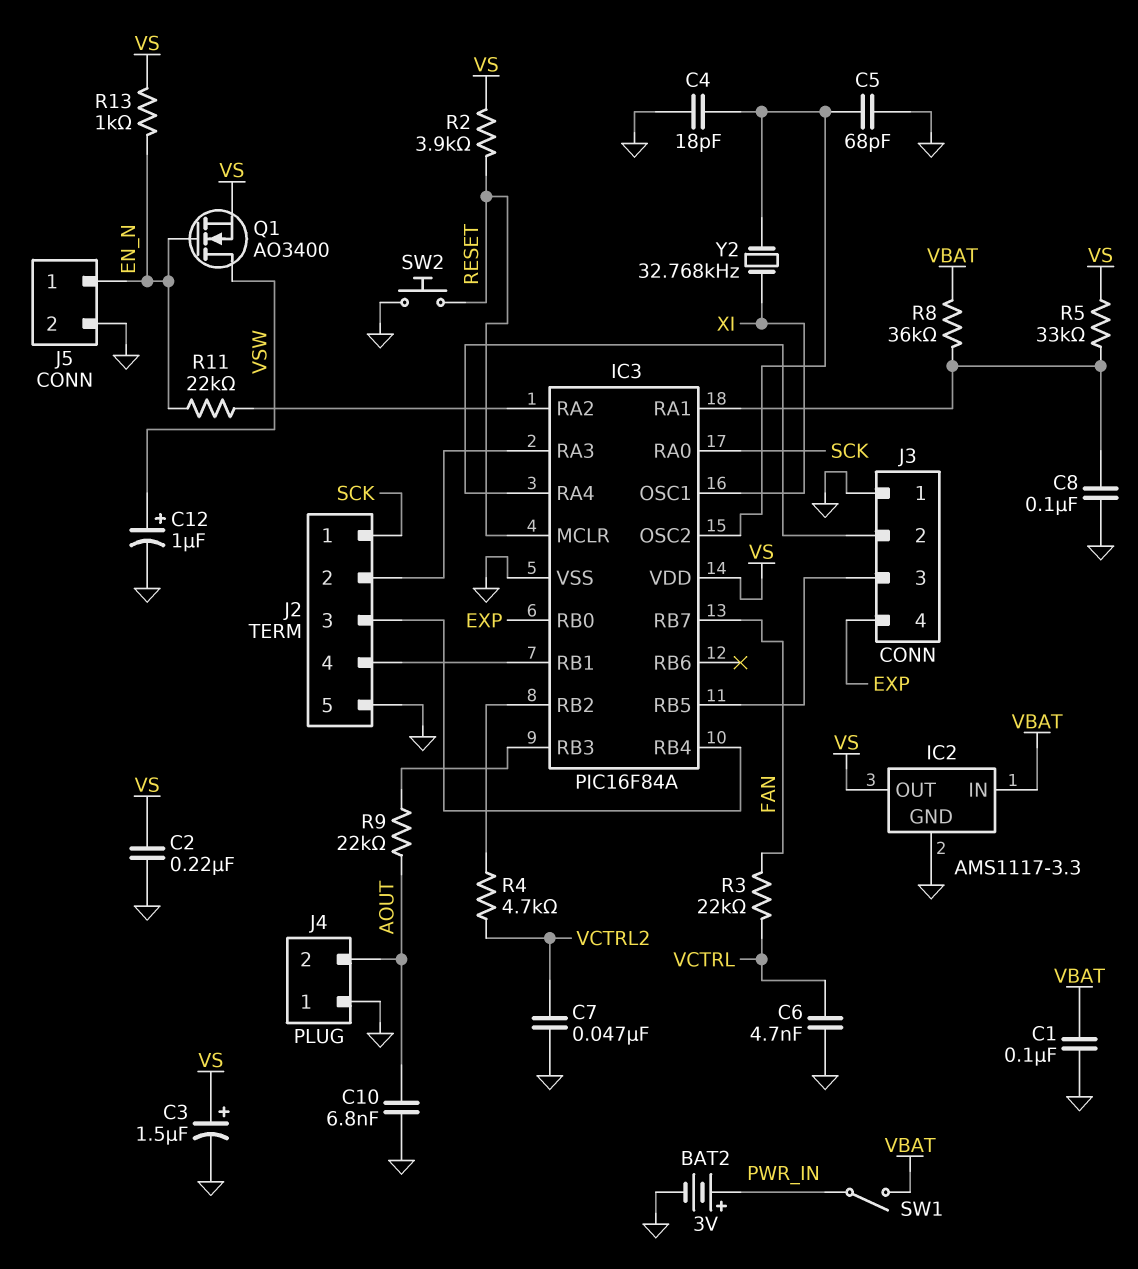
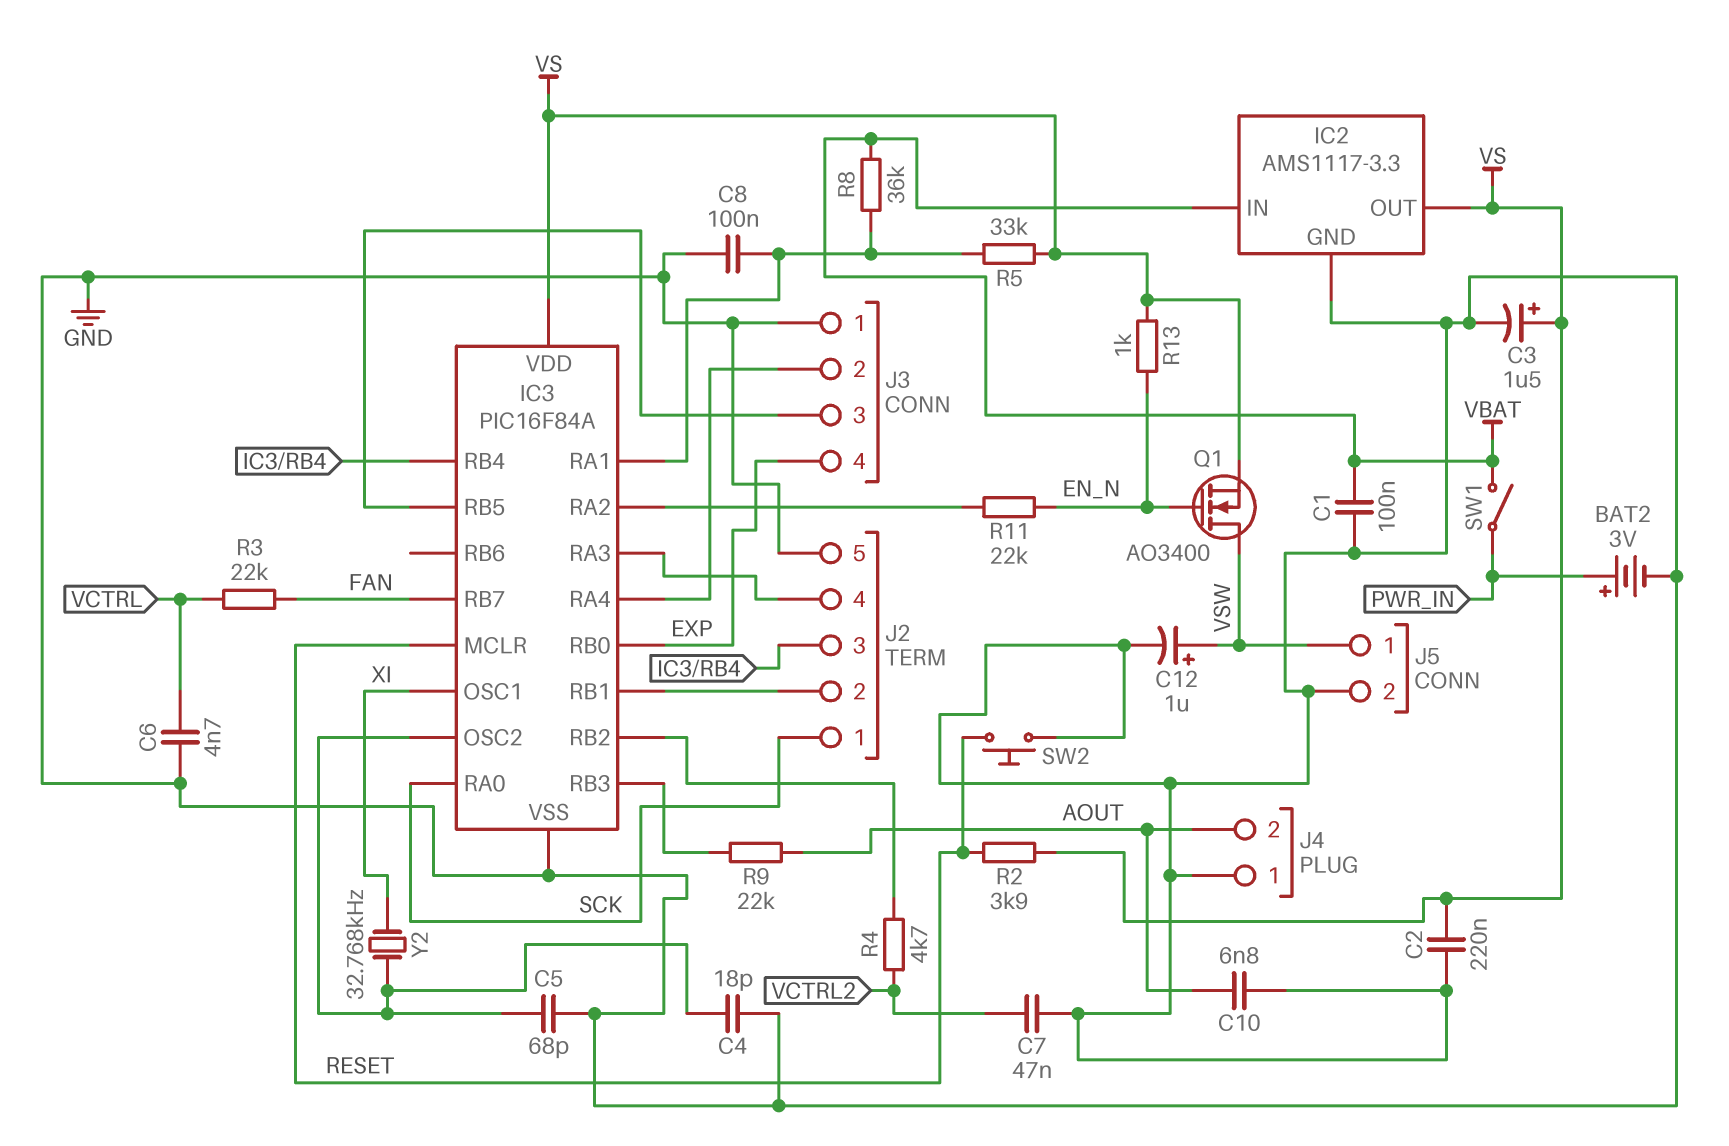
J2 pin 2: IC3/RA3 -> IC3/RB1
J2 pin 4: IC3/RB1 -> IC3/RA3
J5 pin 1: EN_N -> VSW

